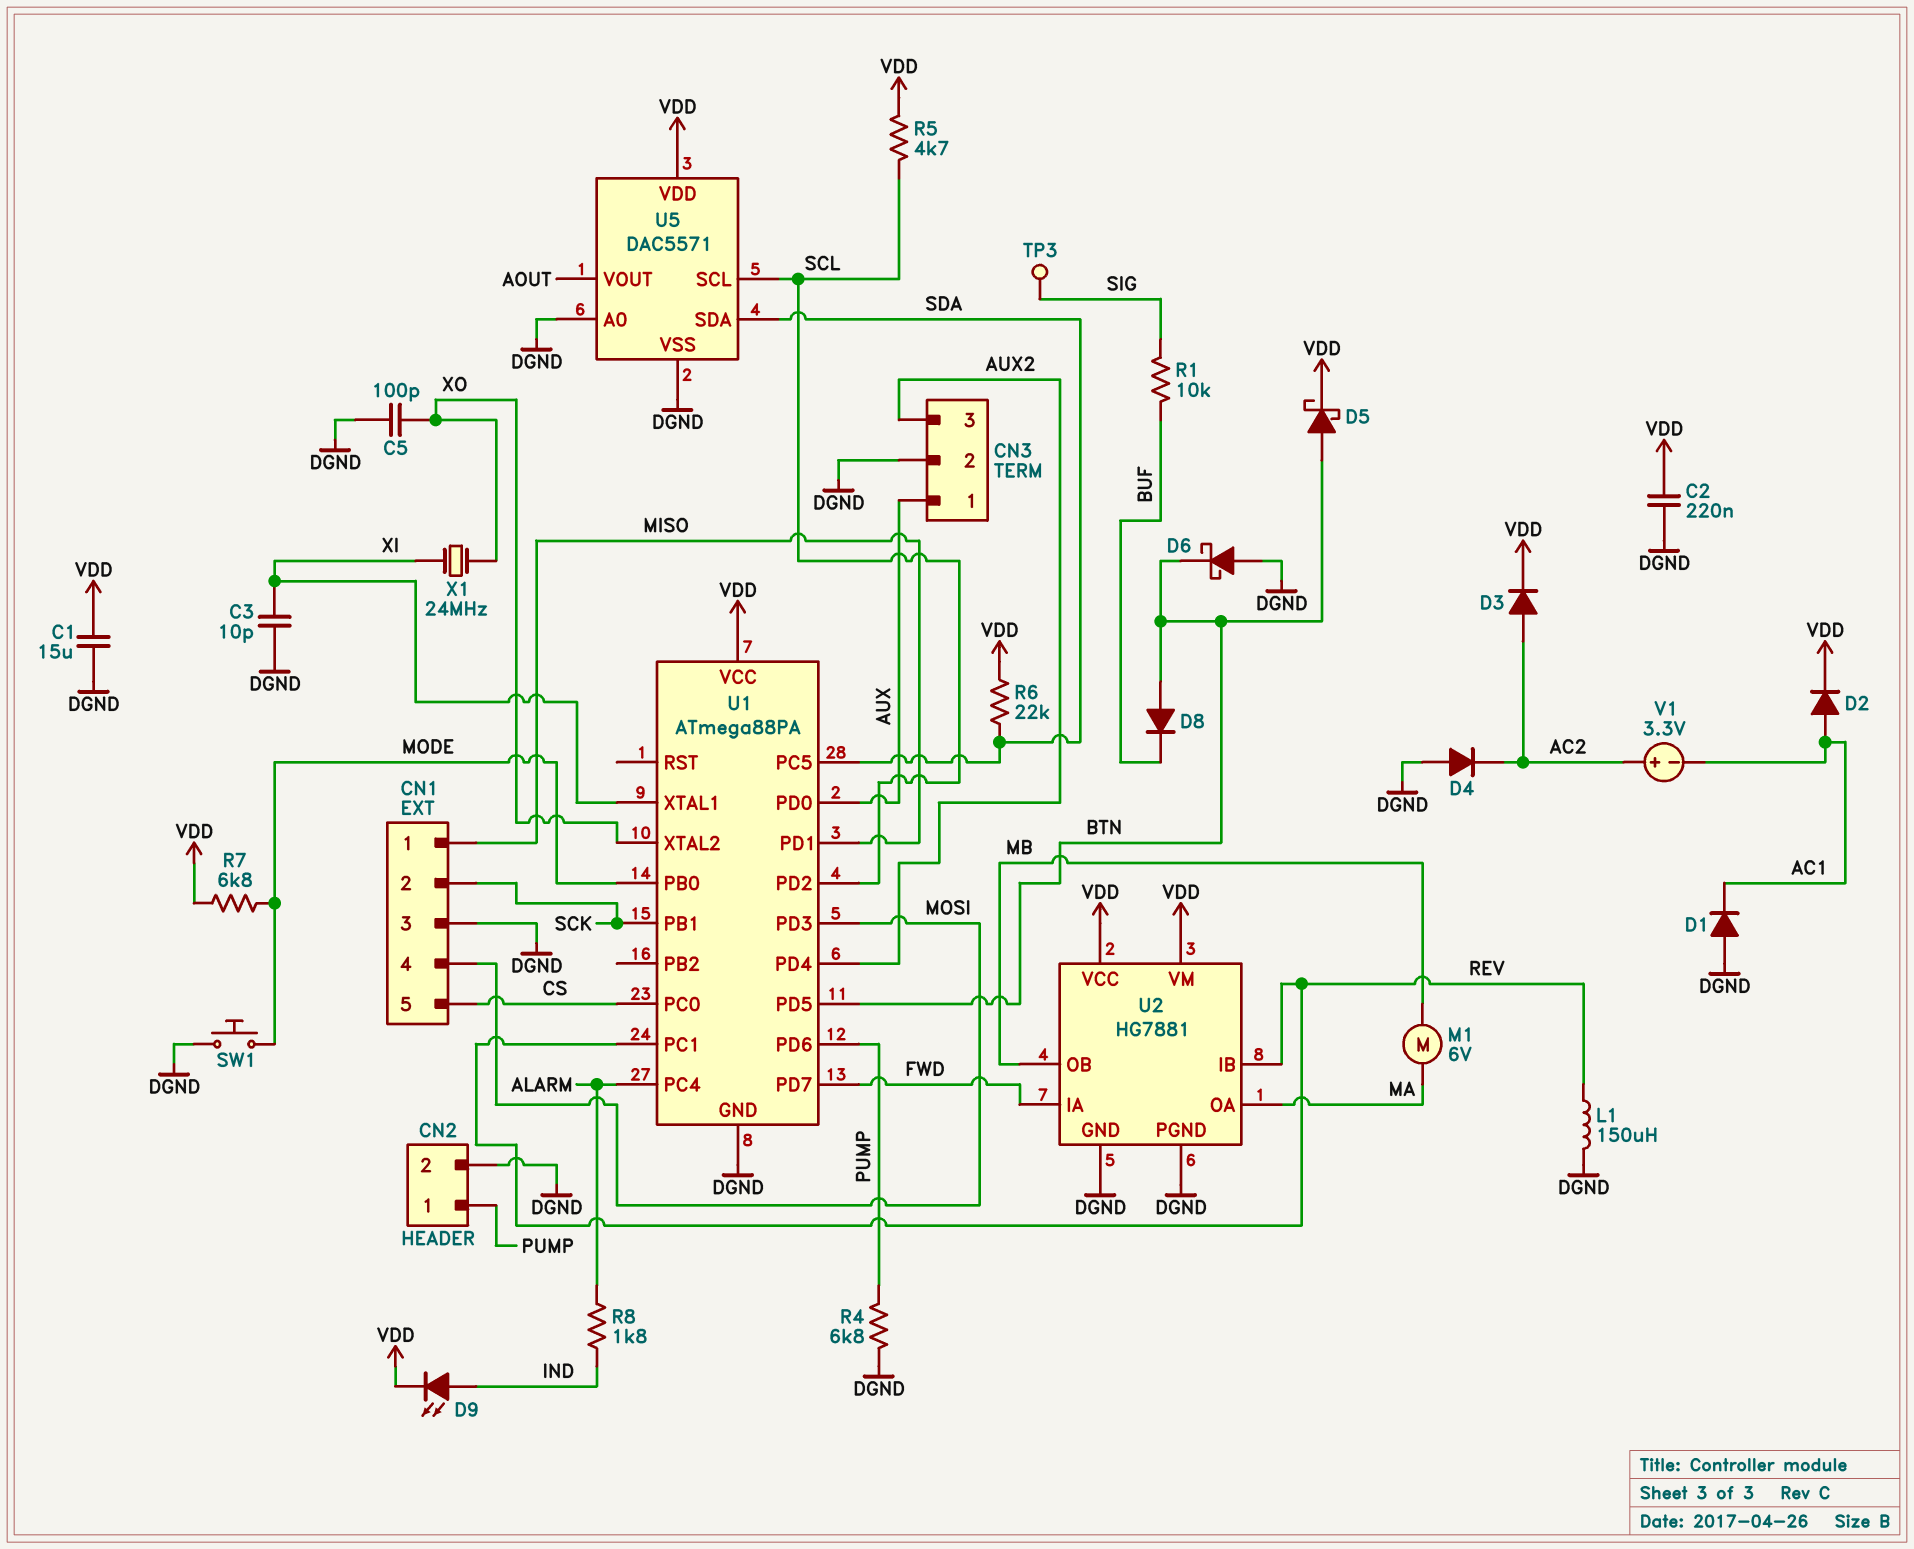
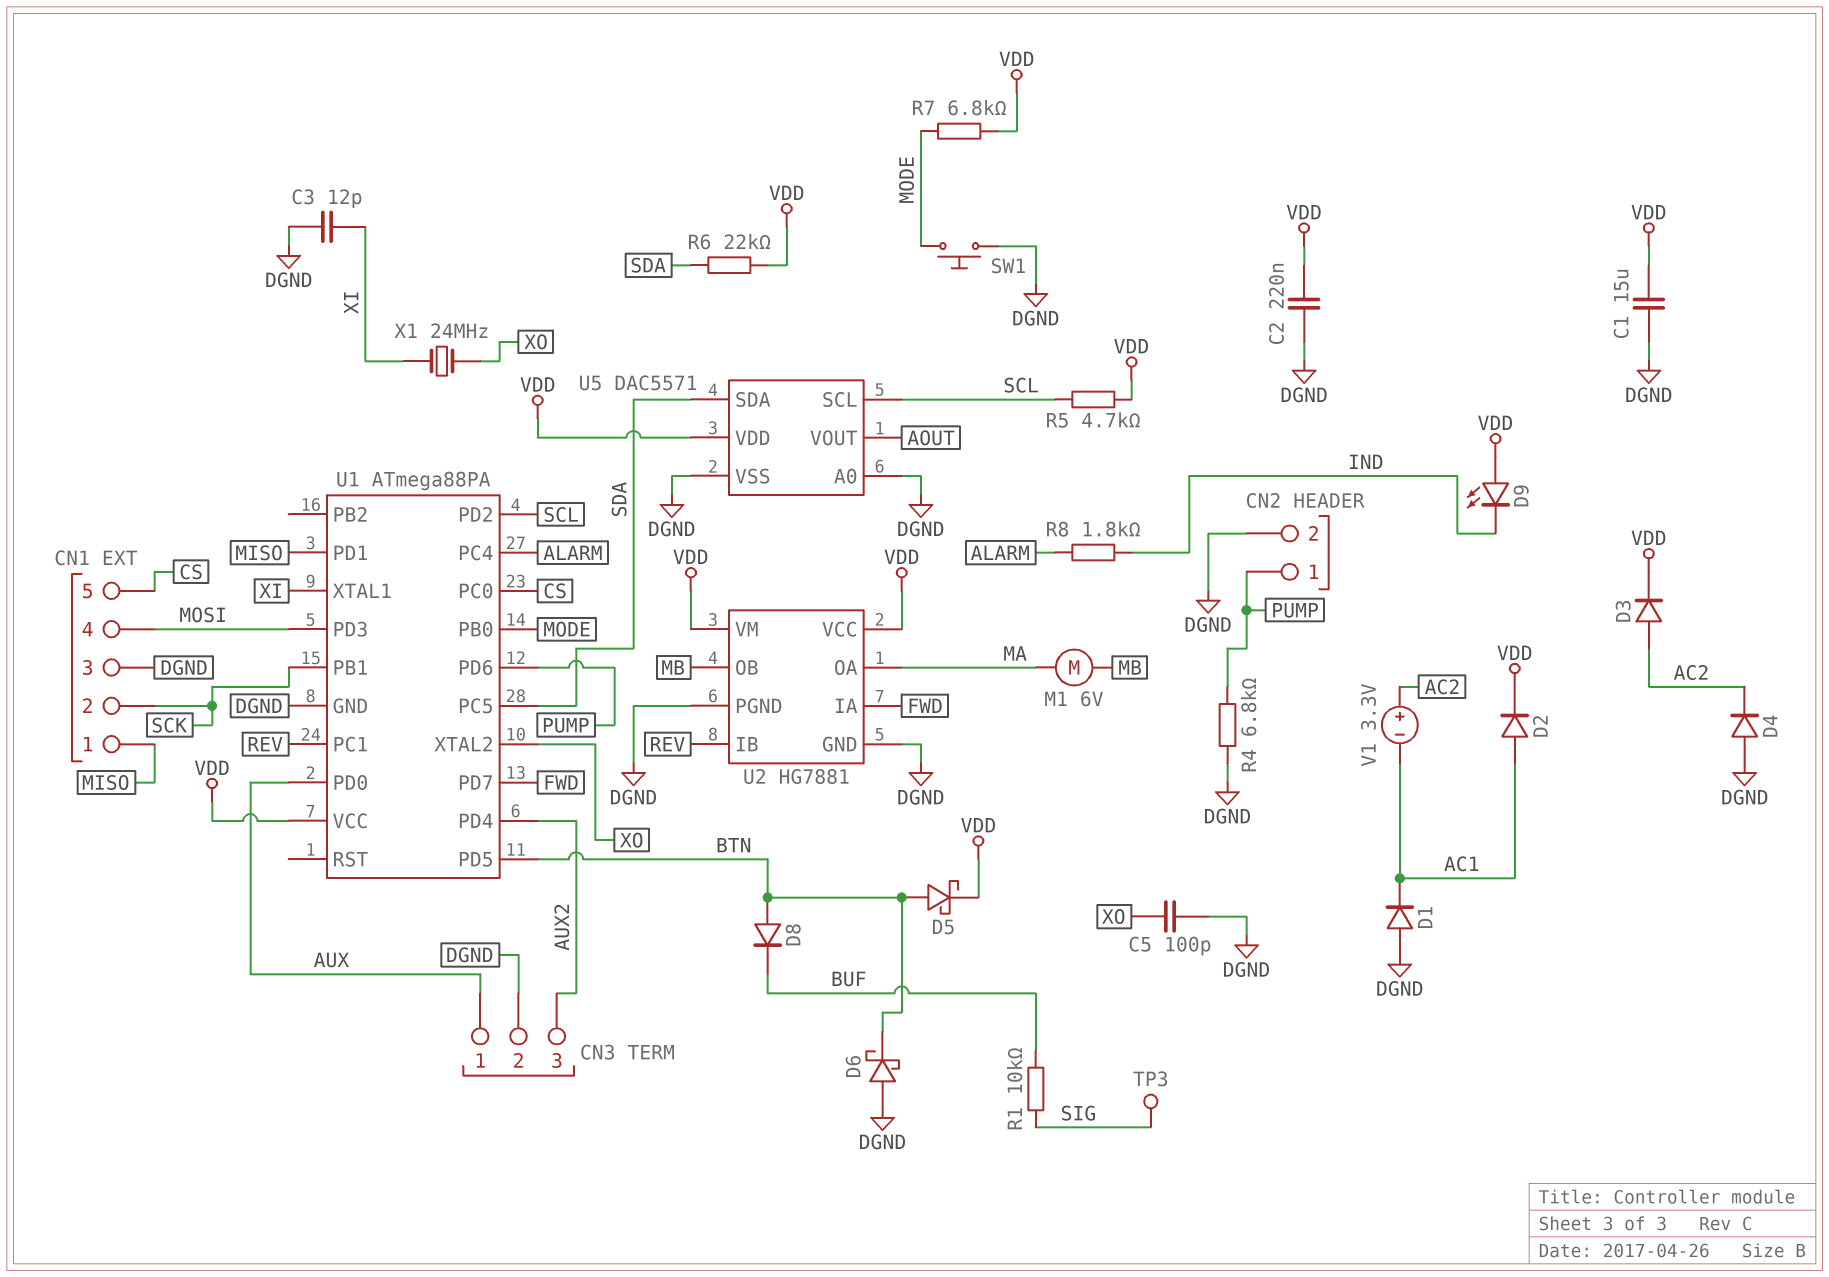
C3: 10pF (DGND, XI) -> 12pF (DGND, XI)
D9: LED (A IND, K VDD) -> LED (A VDD, K IND)
L1: 150uH (DGND, REV) -> none

